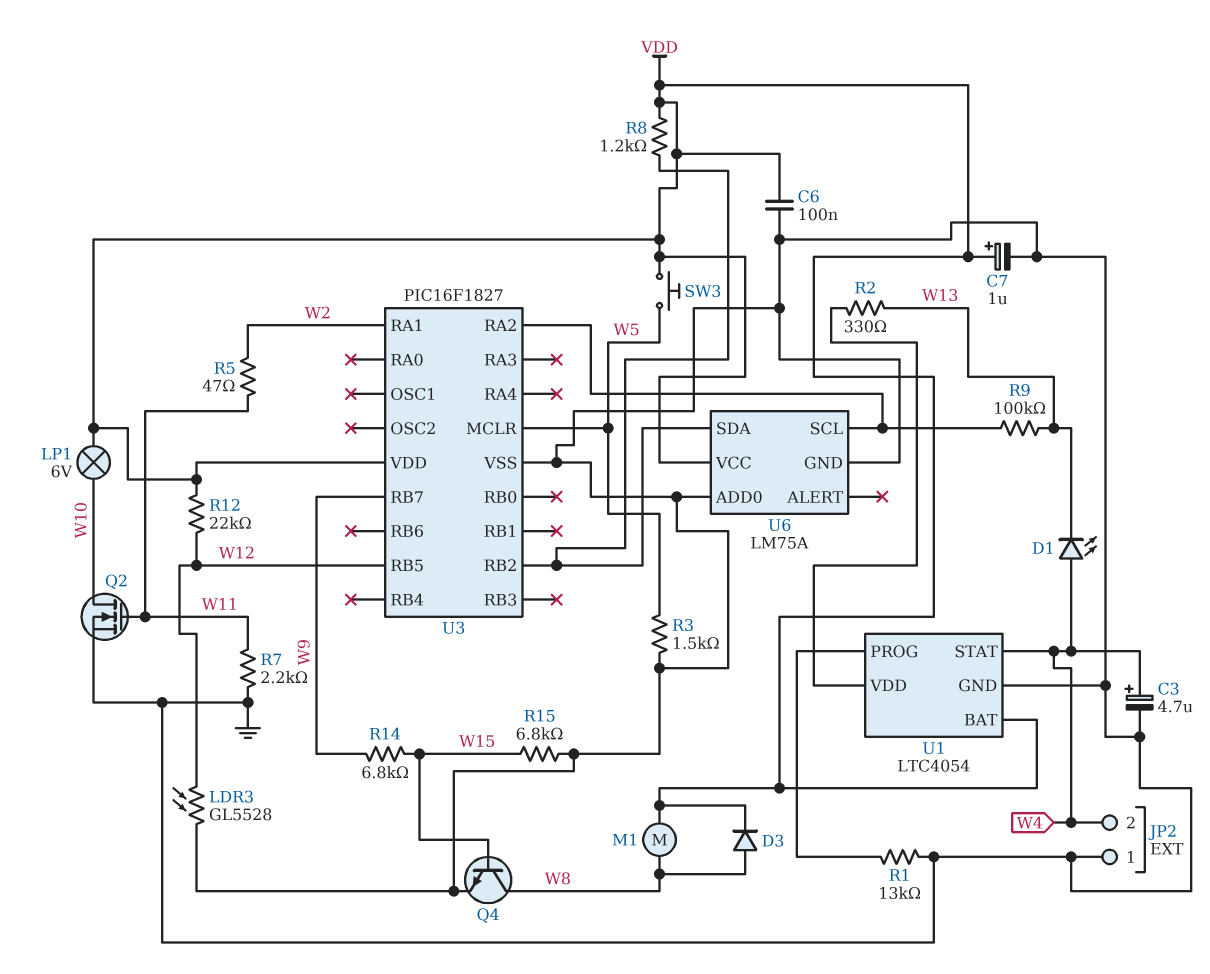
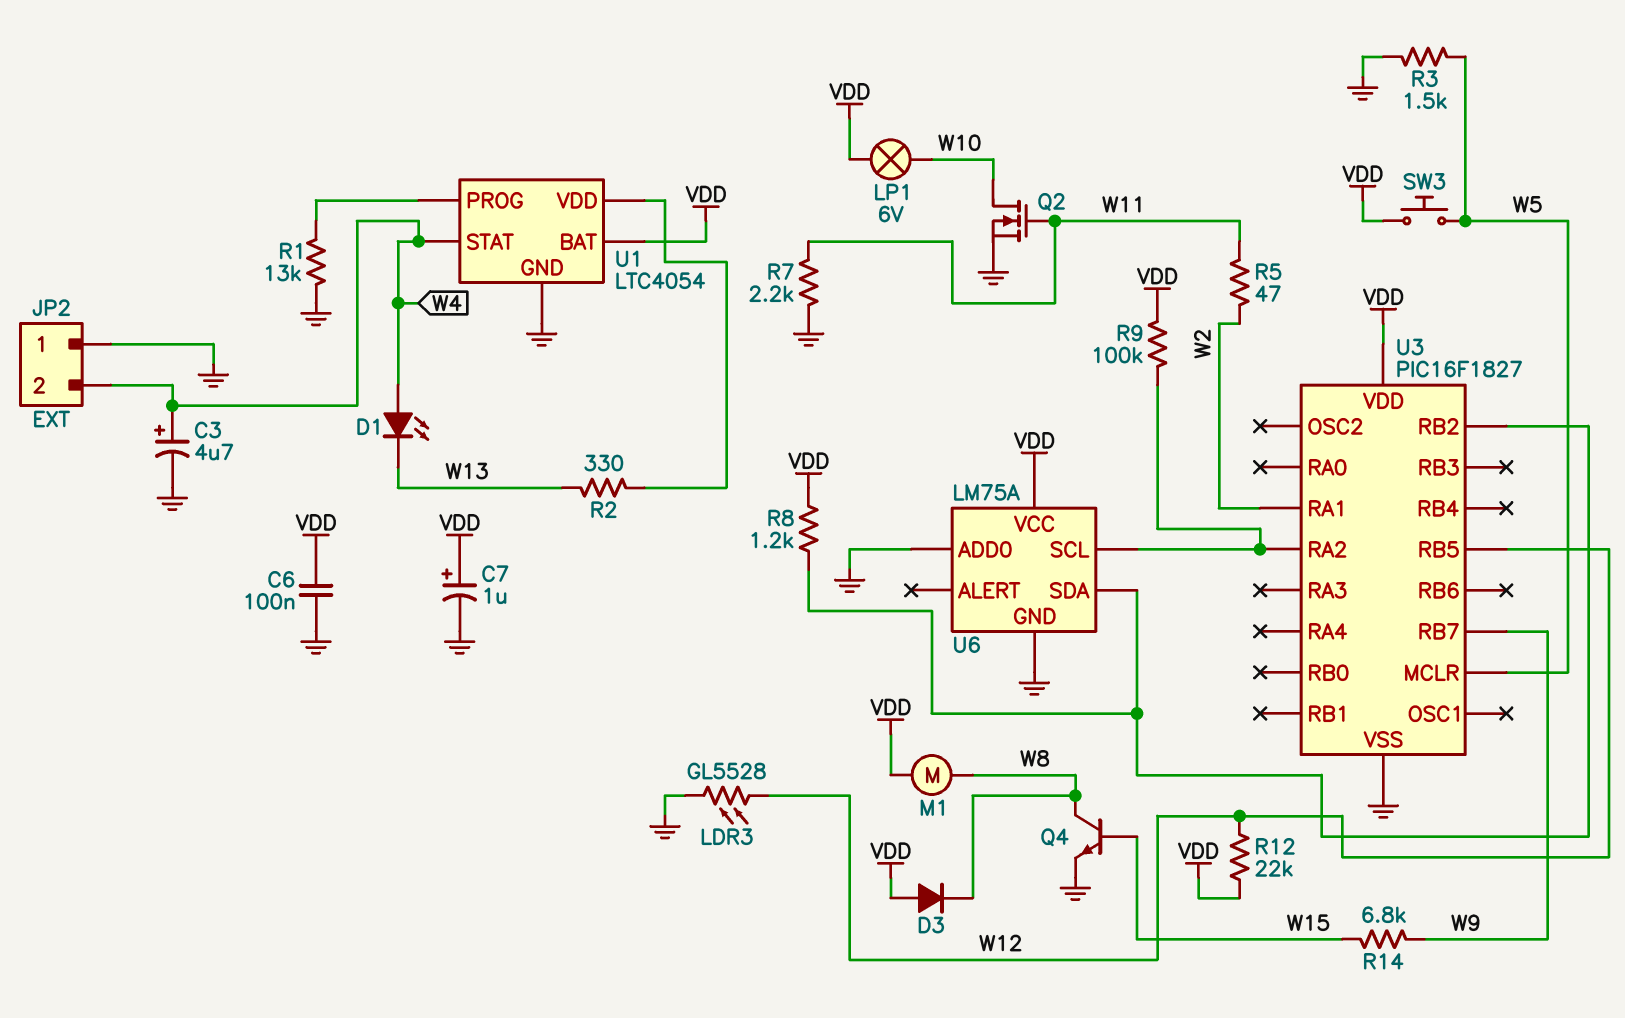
D3: diode (A W8, K VDD) -> diode (A VDD, K W8)
R9: 100k (U3/RA2, W13) -> 100k (U3/RA2, VDD)
R15: 6.8k (GND, W15) -> none

